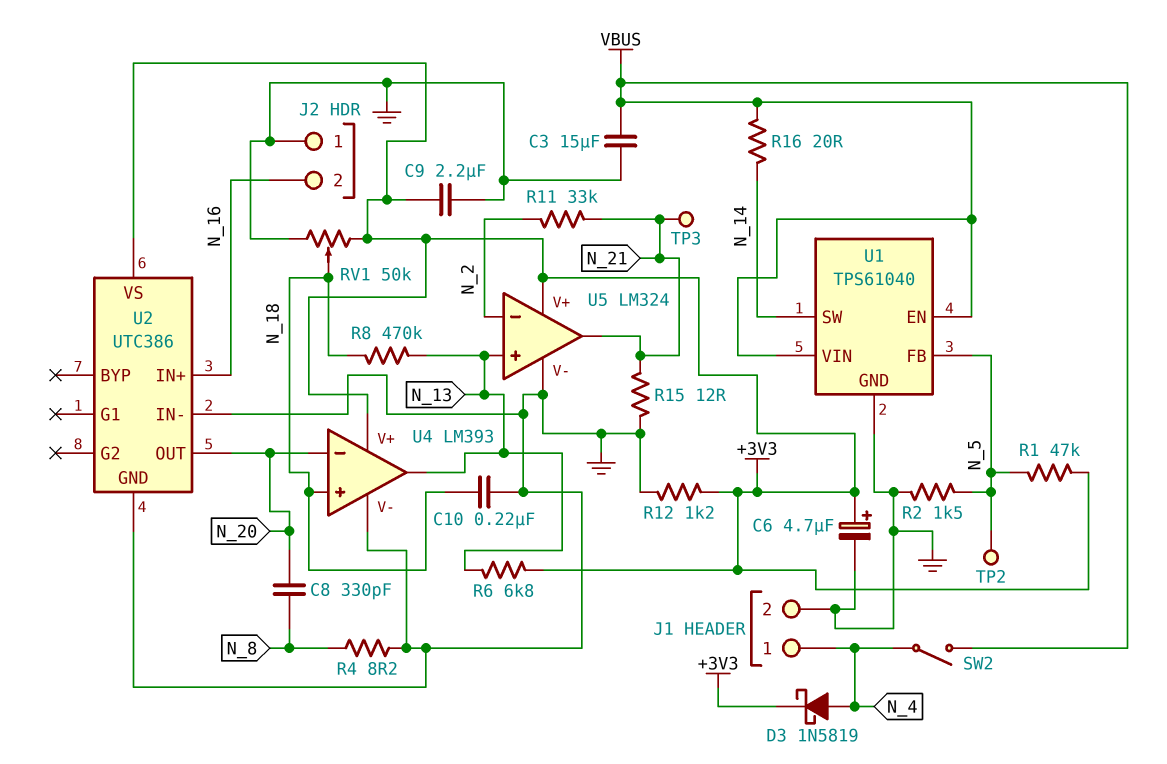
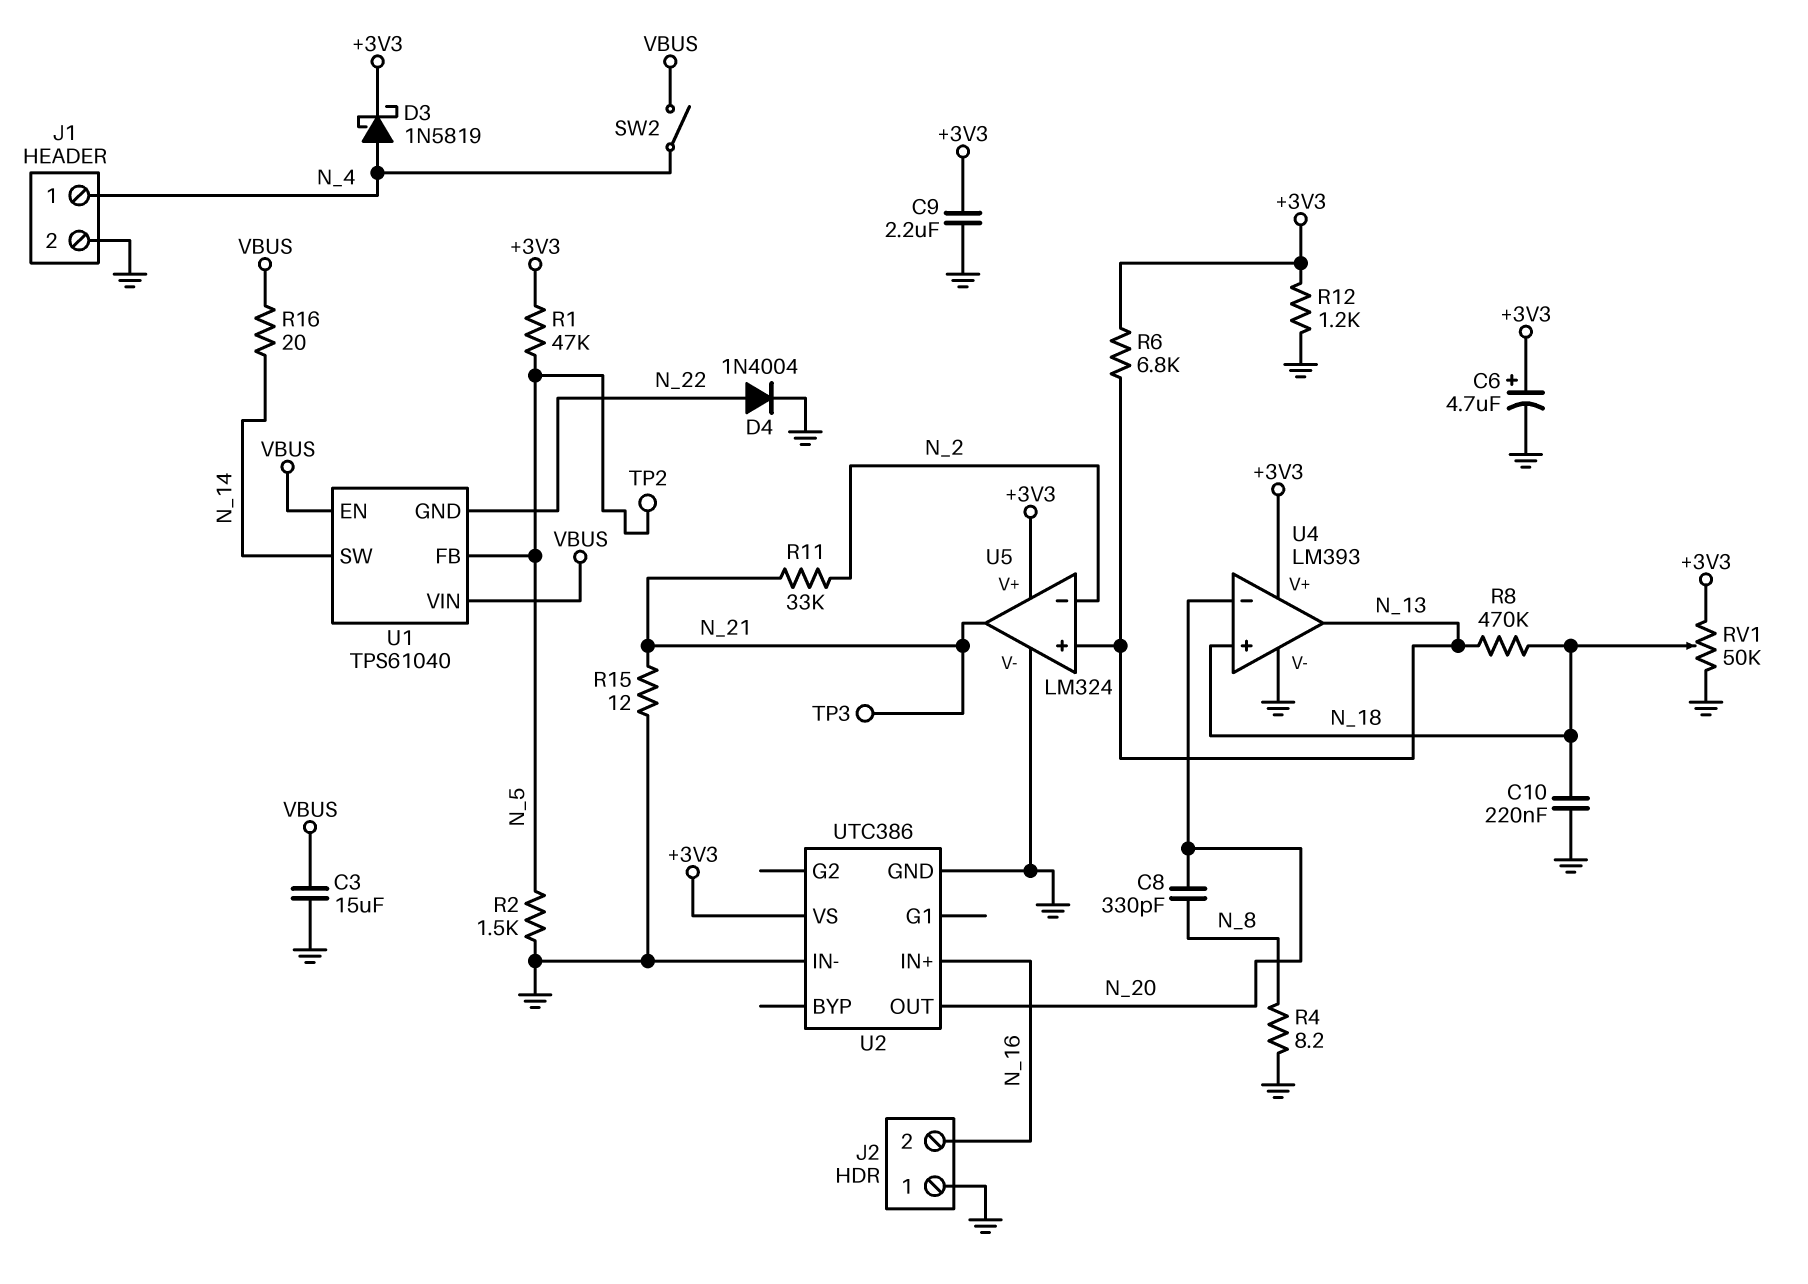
D4: none -> diode 1N4004 (A N_22, K GND)
U1 pin GND: GND -> N_22

